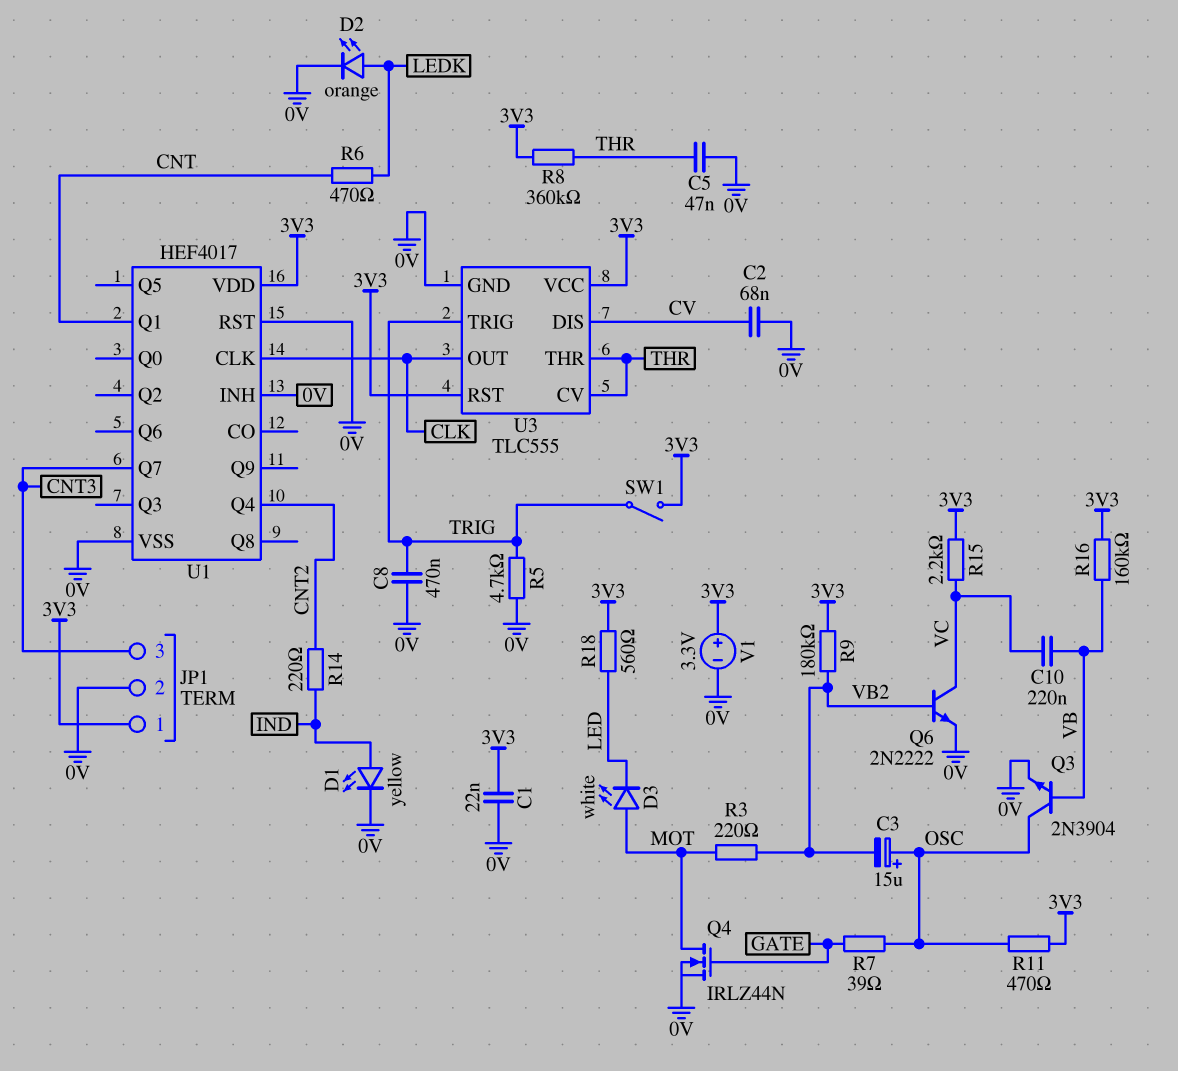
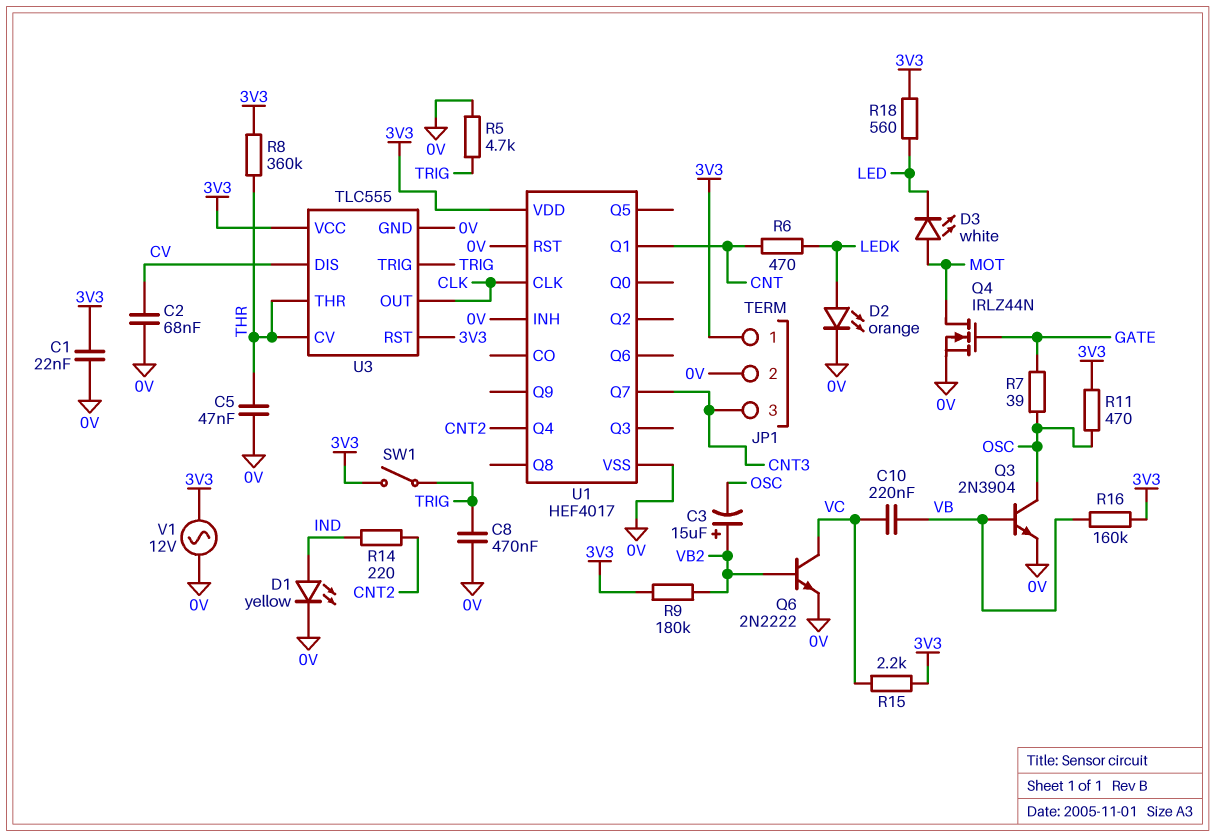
C3: 15uF (plus OSC, minus VB2) -> 15uF (plus VB2, minus OSC)
R3: 220 (MOT, VB2) -> none
V1: 3.3V (plus 3V3, minus 0V) -> AC 12V (0V, 3V3)

